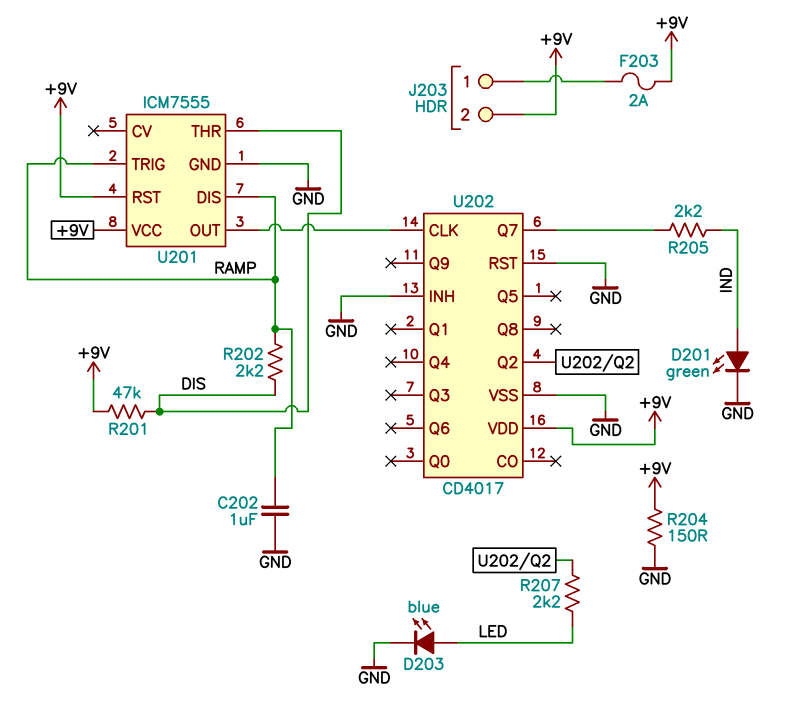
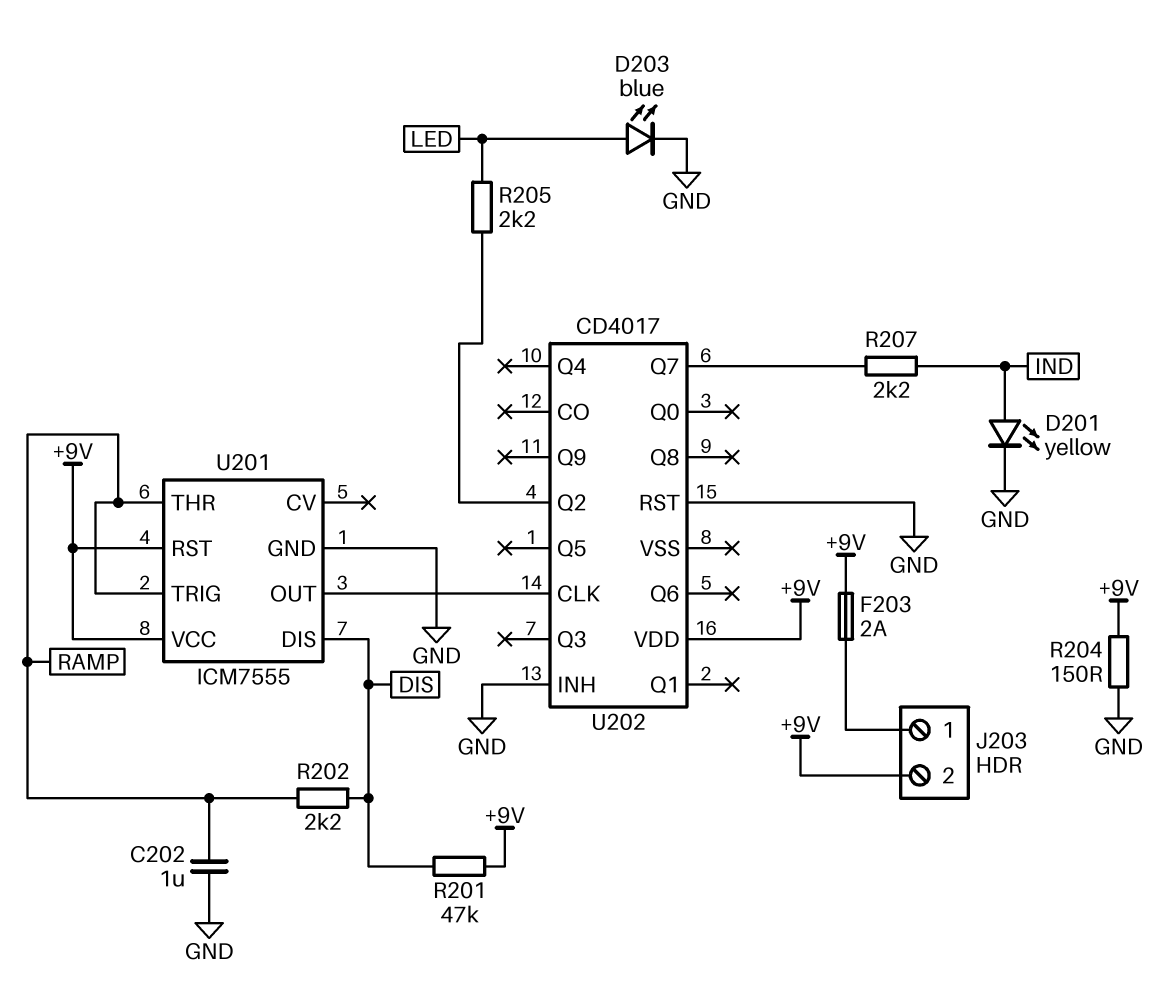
D201: LED green (A IND, K GND) -> LED yellow (A IND, K GND)
R205: 2.2k (IND, U202/Q7) -> 2.2k (LED, U202/Q2)
R207: 2.2k (LED, U202/Q2) -> 2.2k (IND, U202/Q7)
U201 pin DIS: RAMP -> DIS
U201 pin THR: DIS -> RAMP
U202 pin VSS: GND -> none

